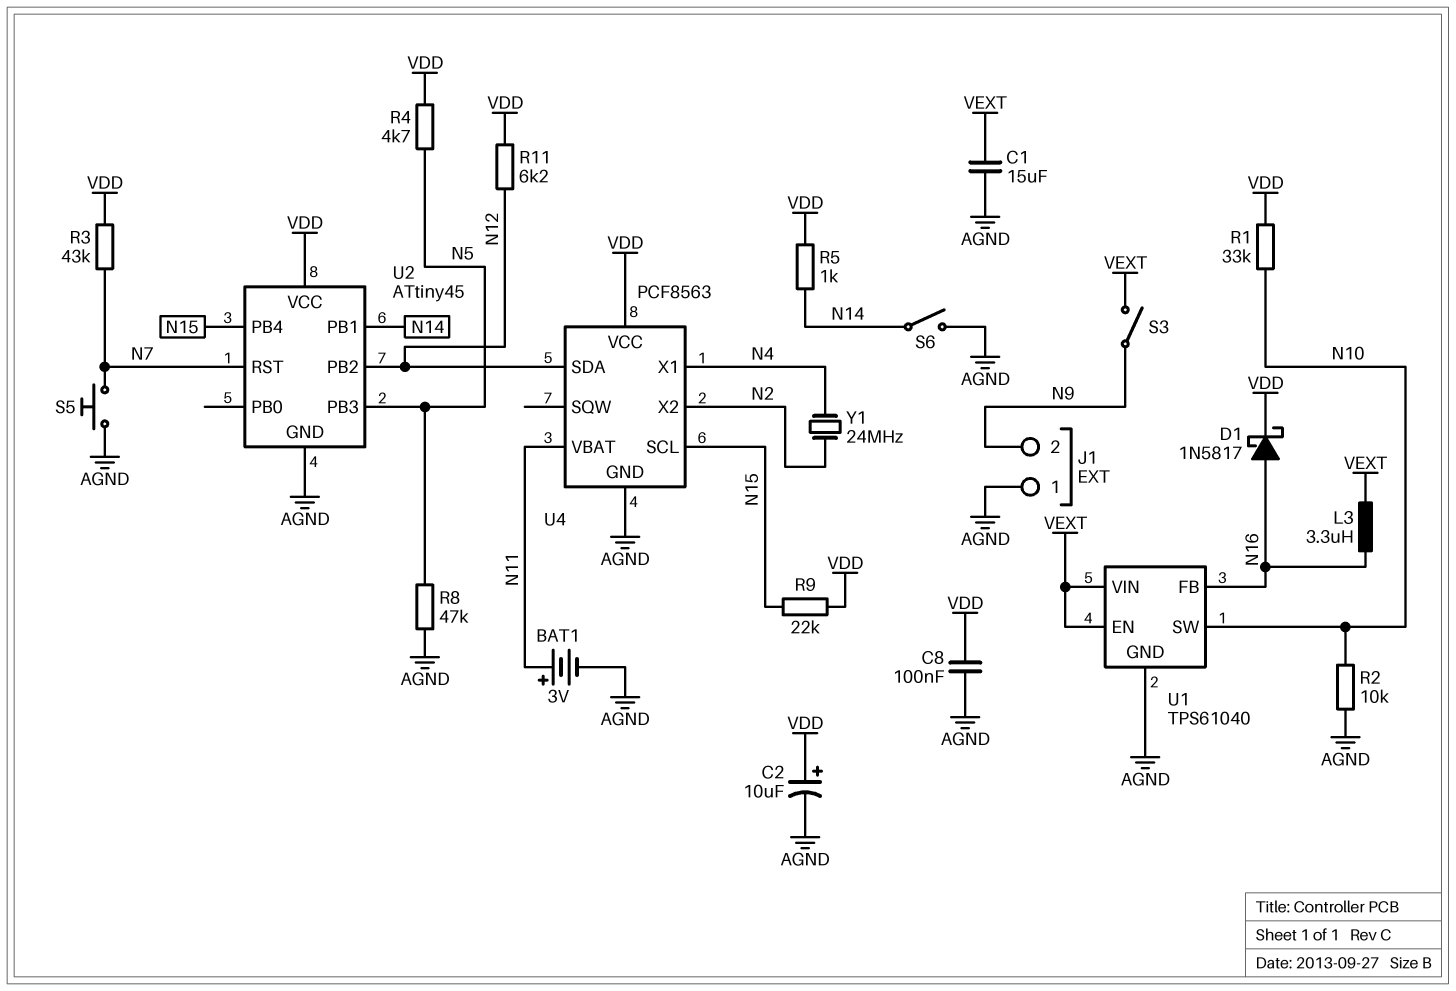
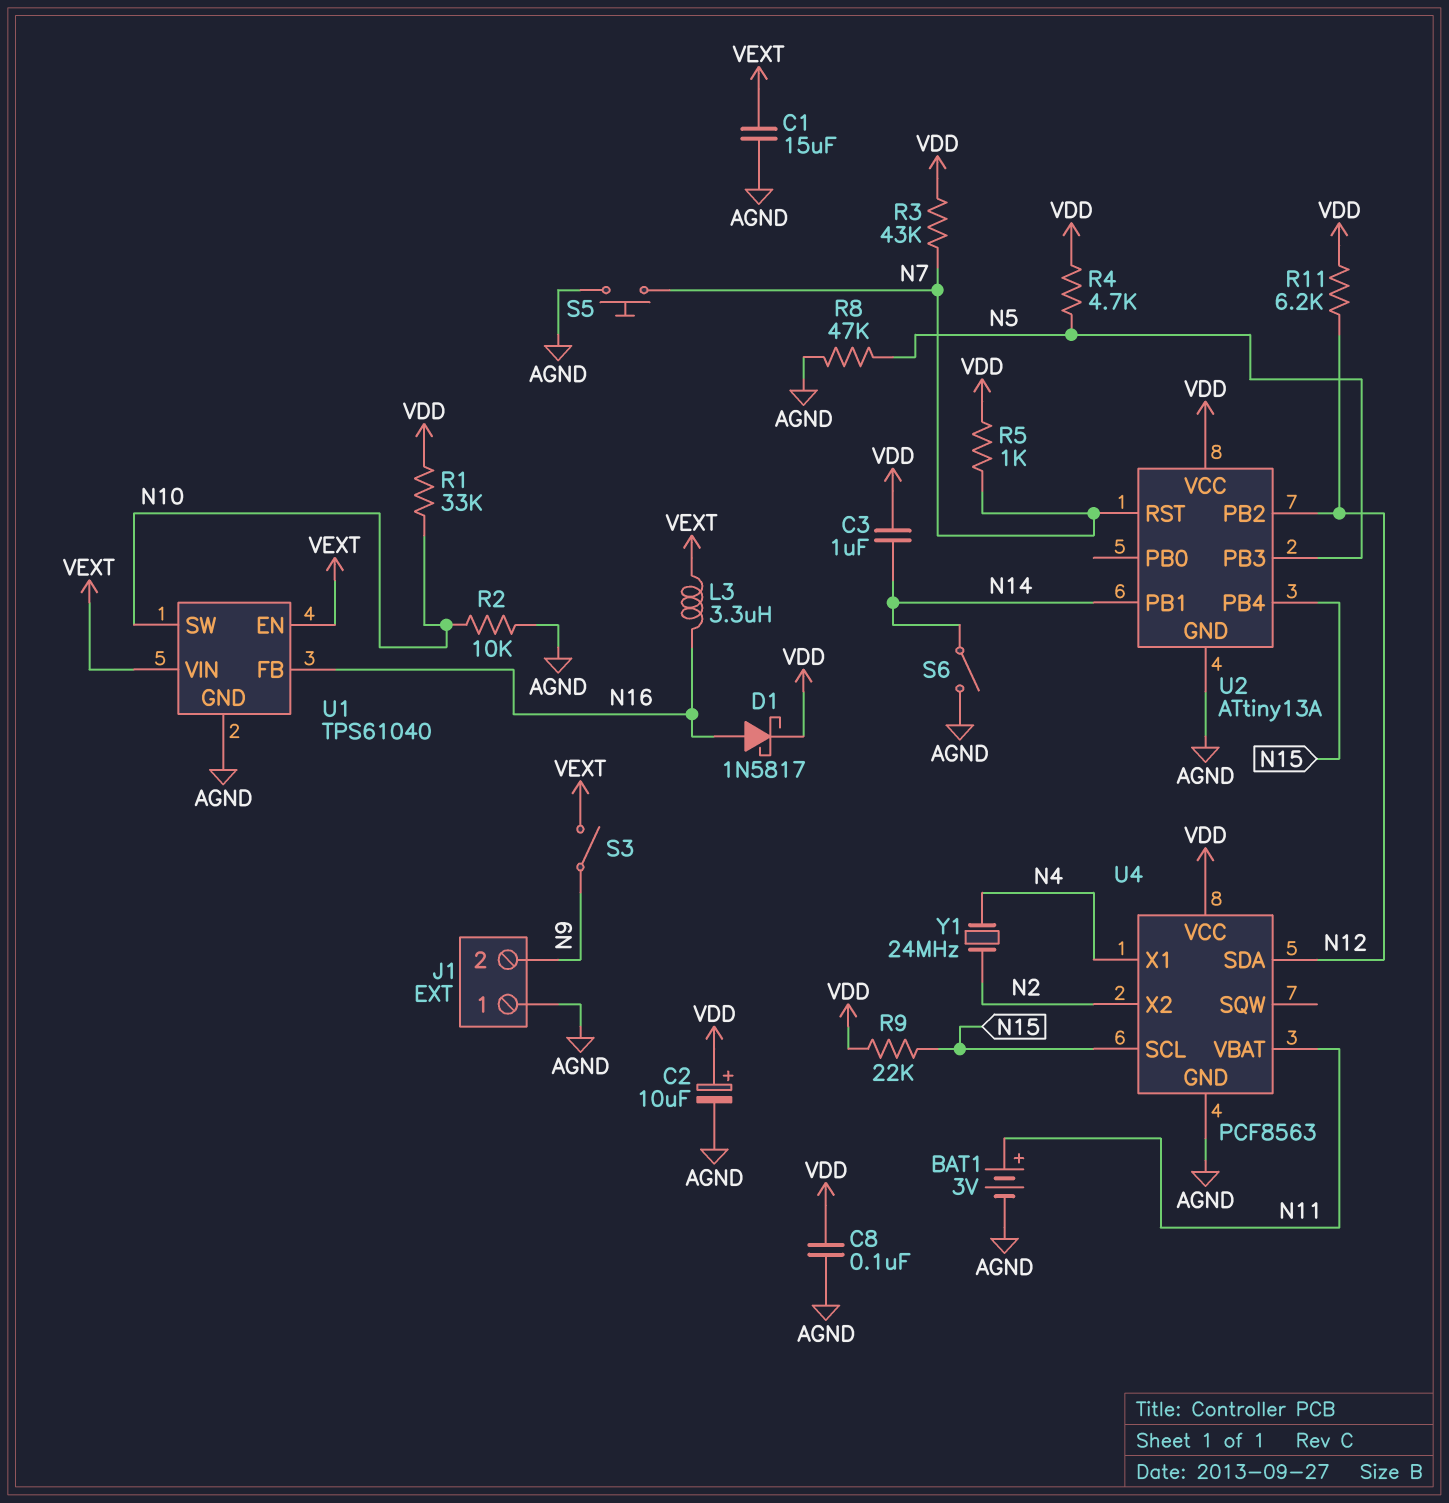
C3: none -> 1uF (N14, VDD)
R5: 1k (N14, VDD) -> 1k (N7, VDD)
U2: ATtiny45 -> ATtiny13A

